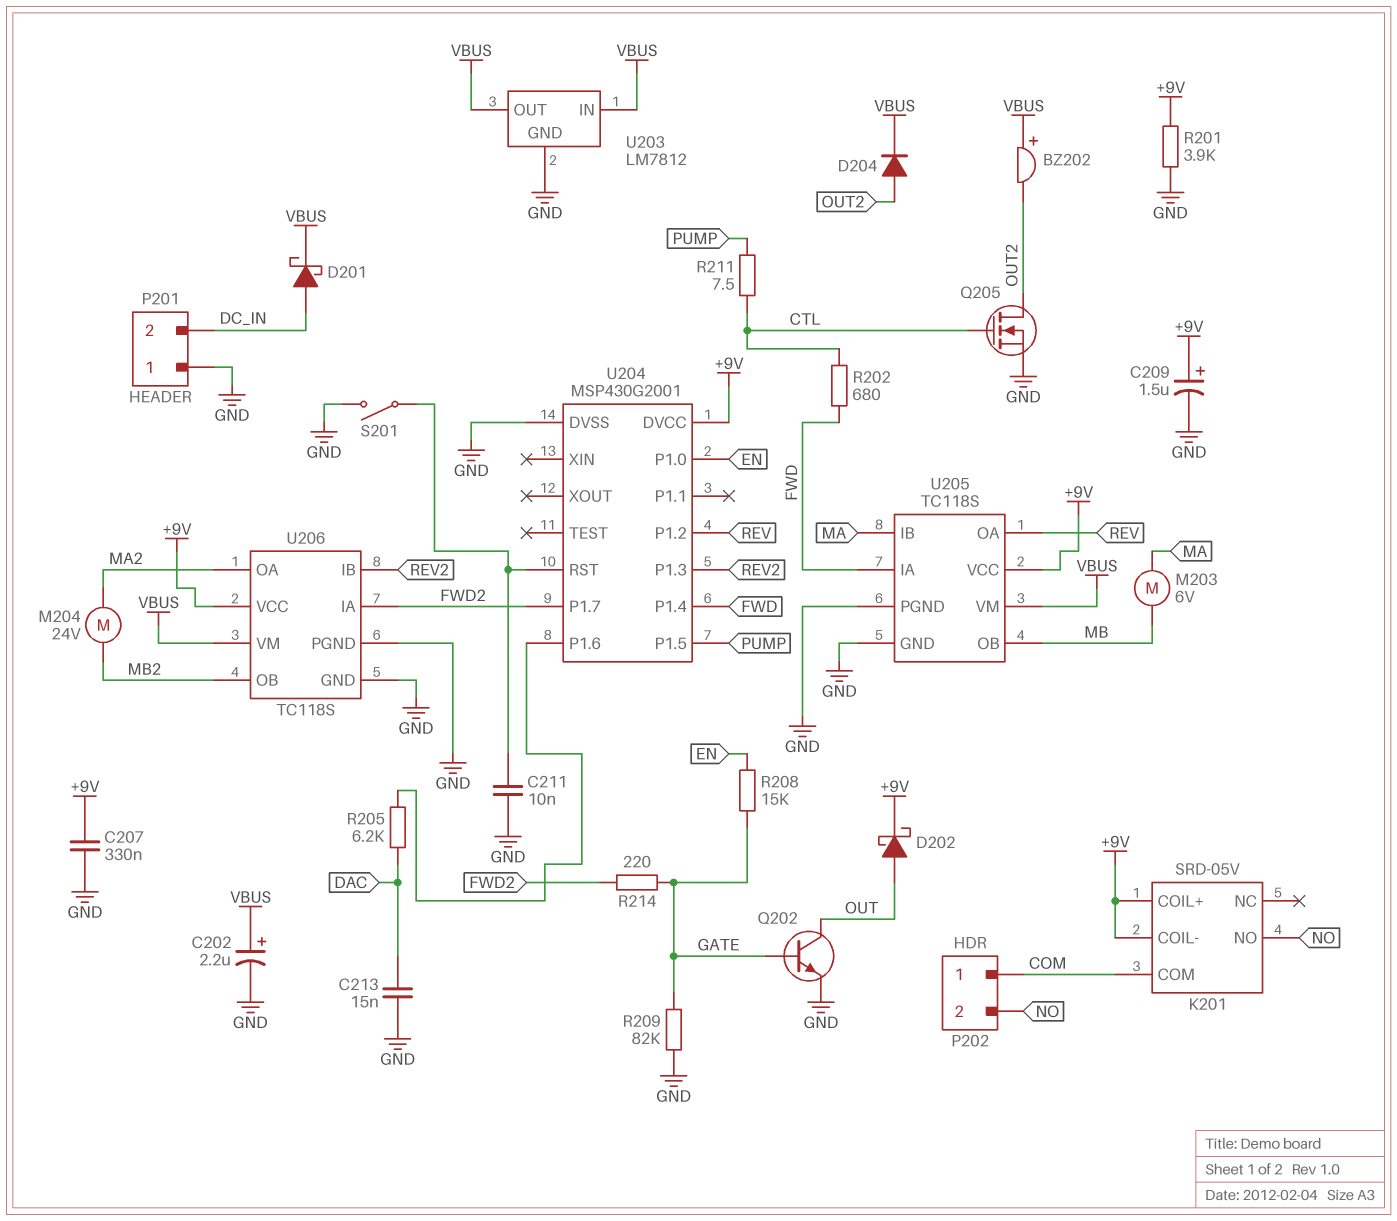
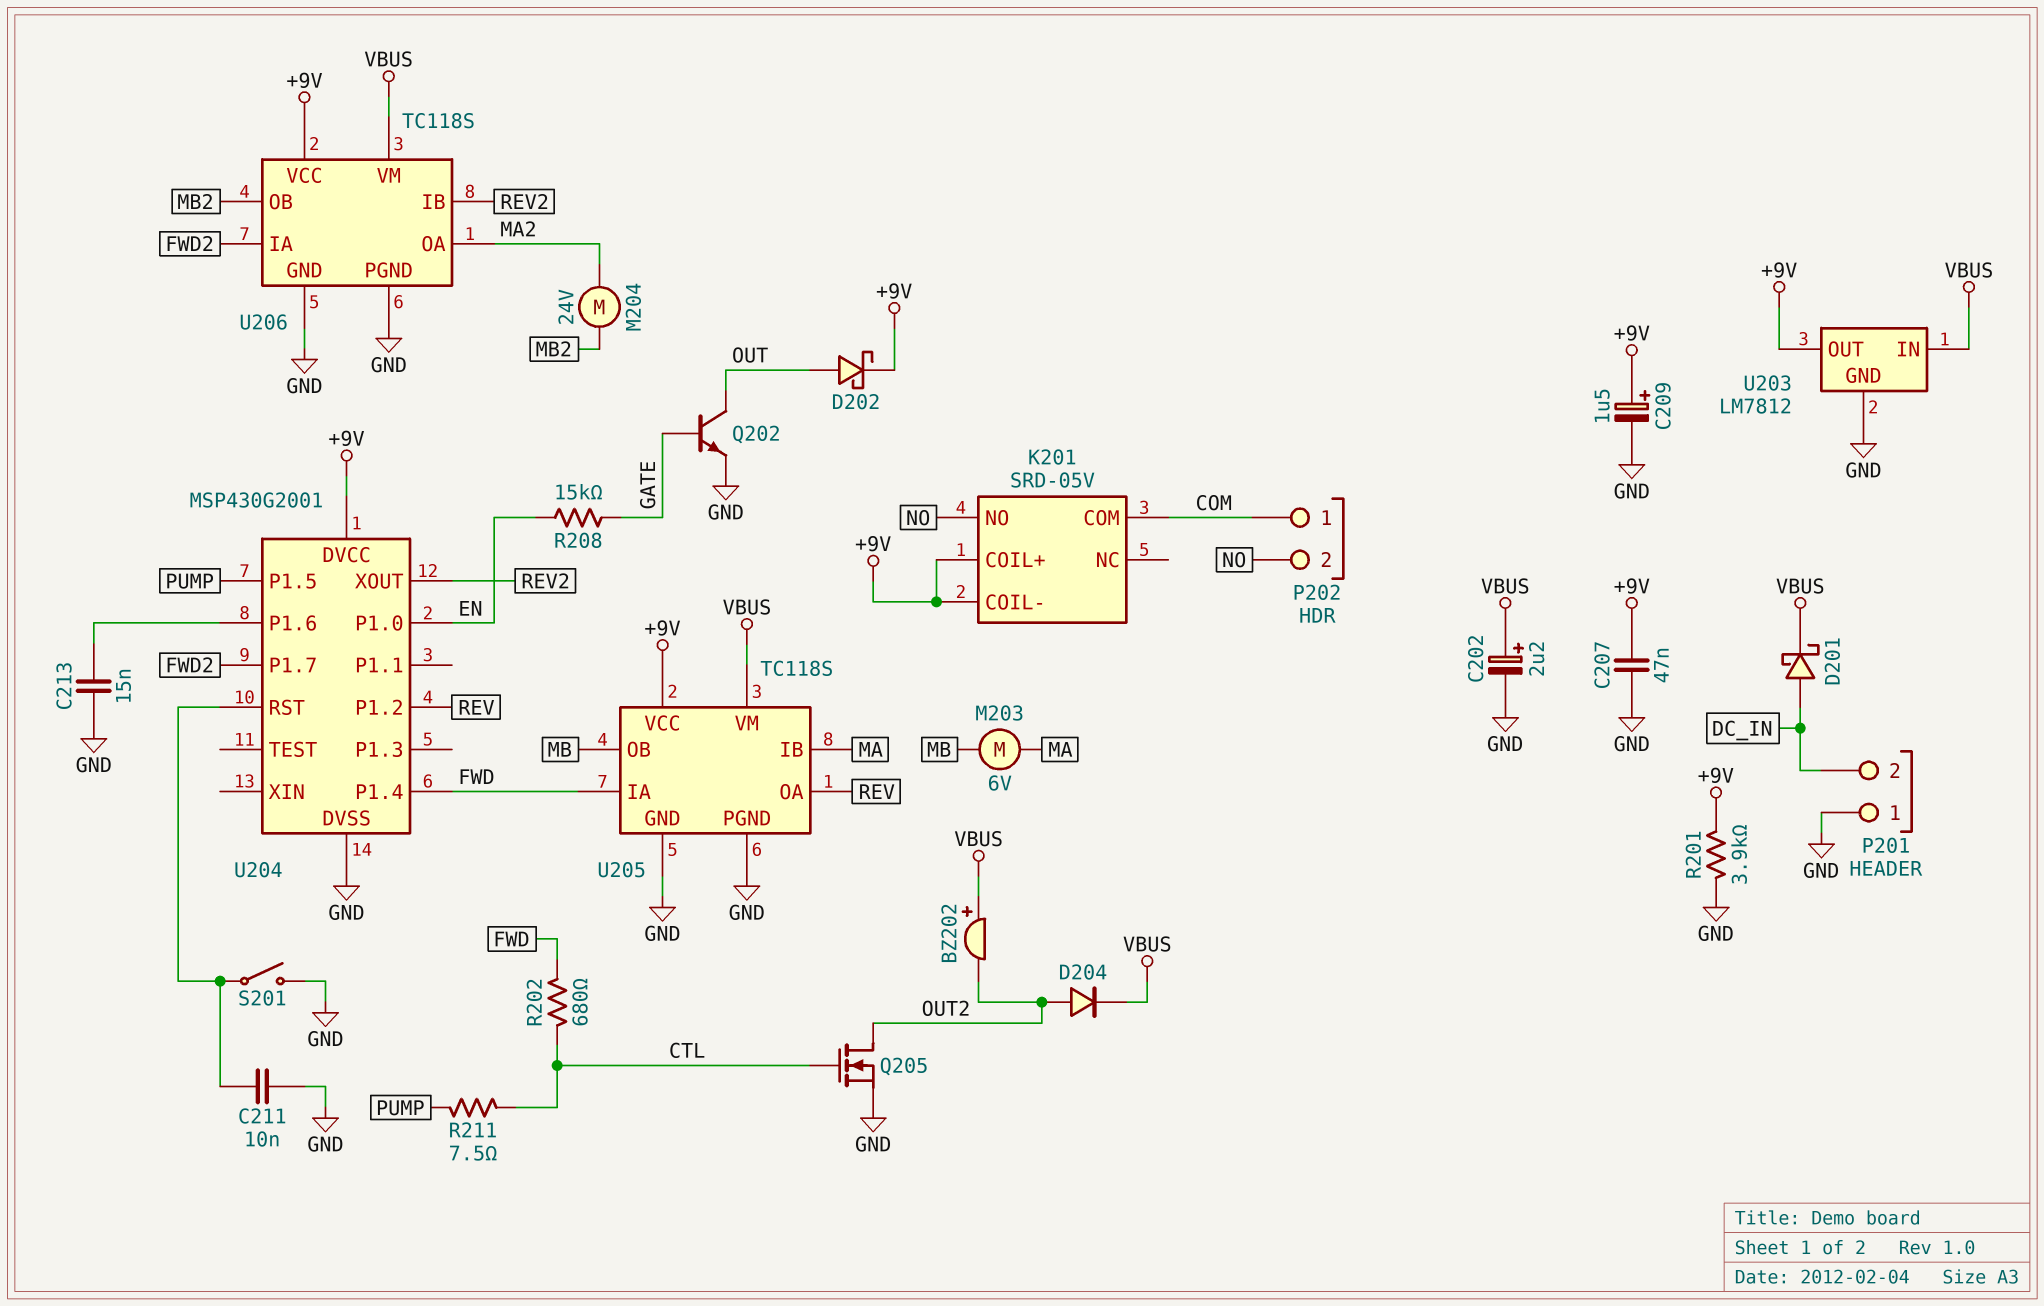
C207: 330nF (+9V, GND) -> 47nF (+9V, GND)
C213: 15nF (DAC, GND) -> 15nF (GND, U204/P1.6)
R205: 6.2k (DAC, U204/P1.6) -> none
R209: 82k (GATE, GND) -> none
R214: 220 (FWD2, GATE) -> none
U203 pin OUT: VBUS -> +9V
U204 pin P1.3: REV2 -> none
U204 pin XOUT: none -> REV2

